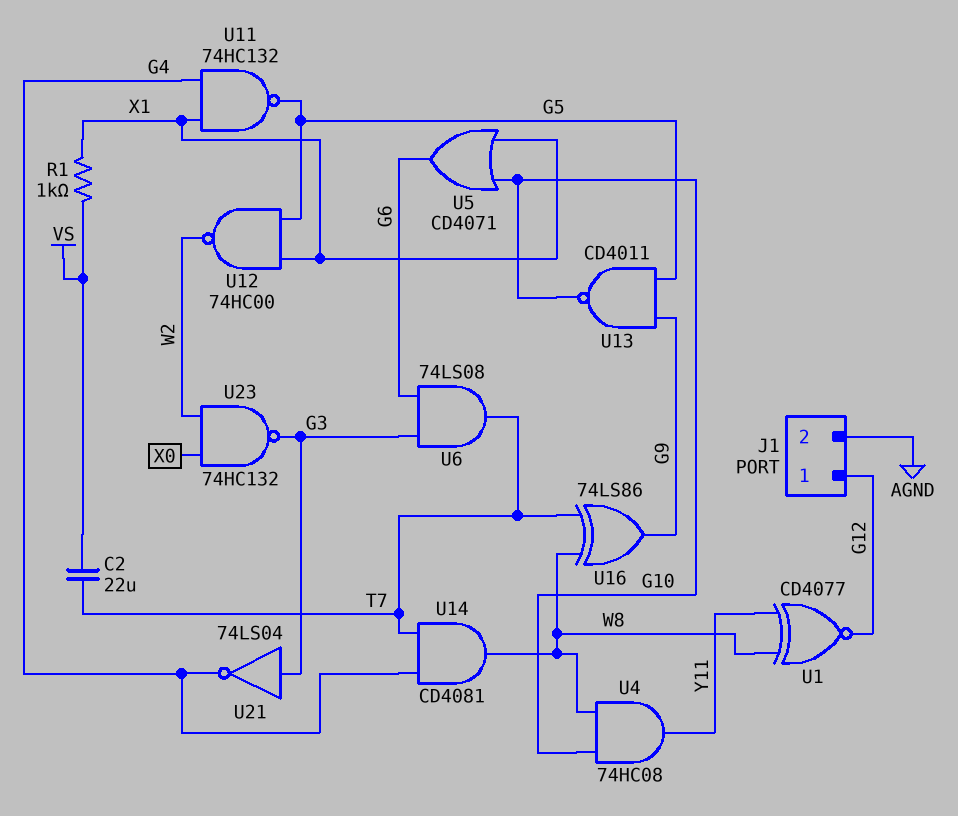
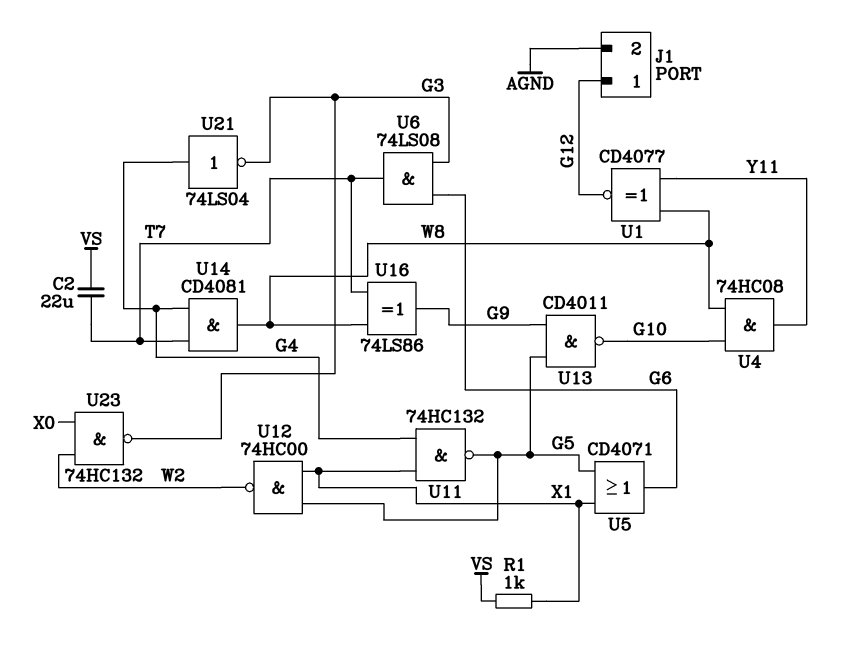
U5: OR CD4071 (in G10, in X1, out G6) -> OR CD4071 (in G5, in X1, out G6)
U21: NOT 74LS04 (in G3, out G4) -> NOT 74LS04 (in G4, out G3)

